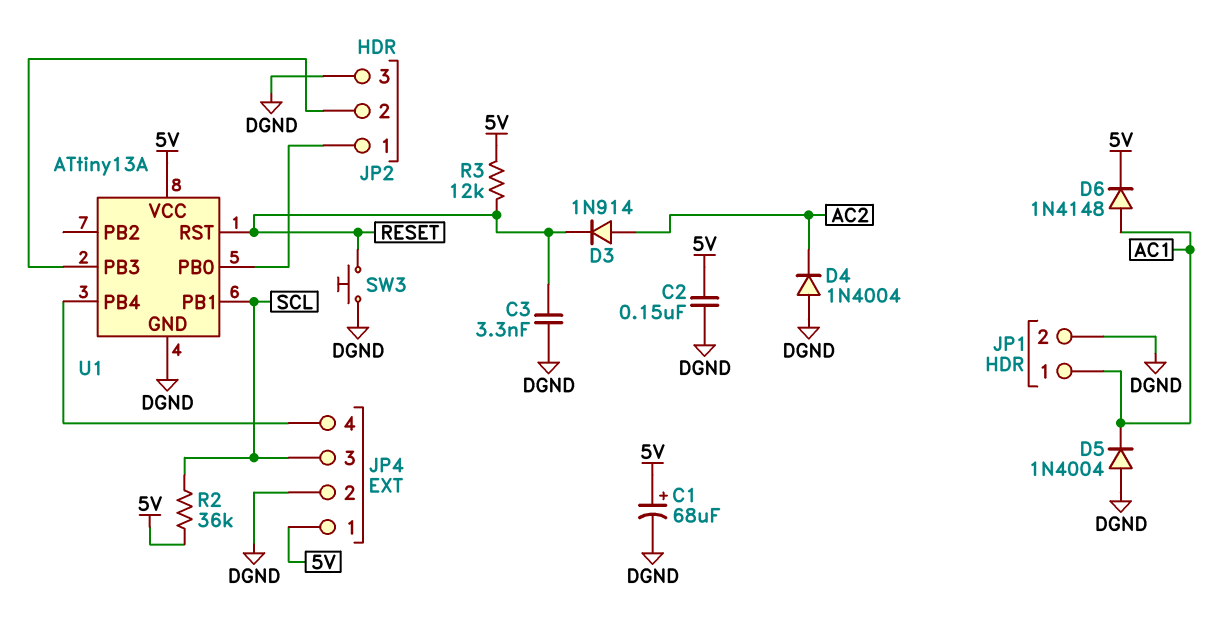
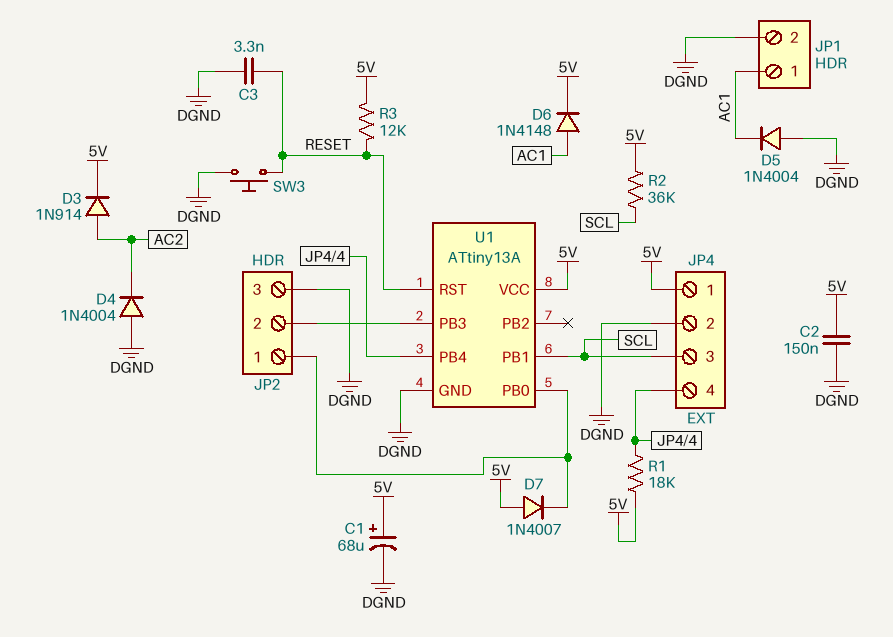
D3: diode 1N914 (A AC2, K RESET) -> diode 1N914 (A AC2, K 5V)
D7: none -> diode 1N4007 (A 5V, K JP2/1)
R1: none -> 18k (5V, JP4/4)

